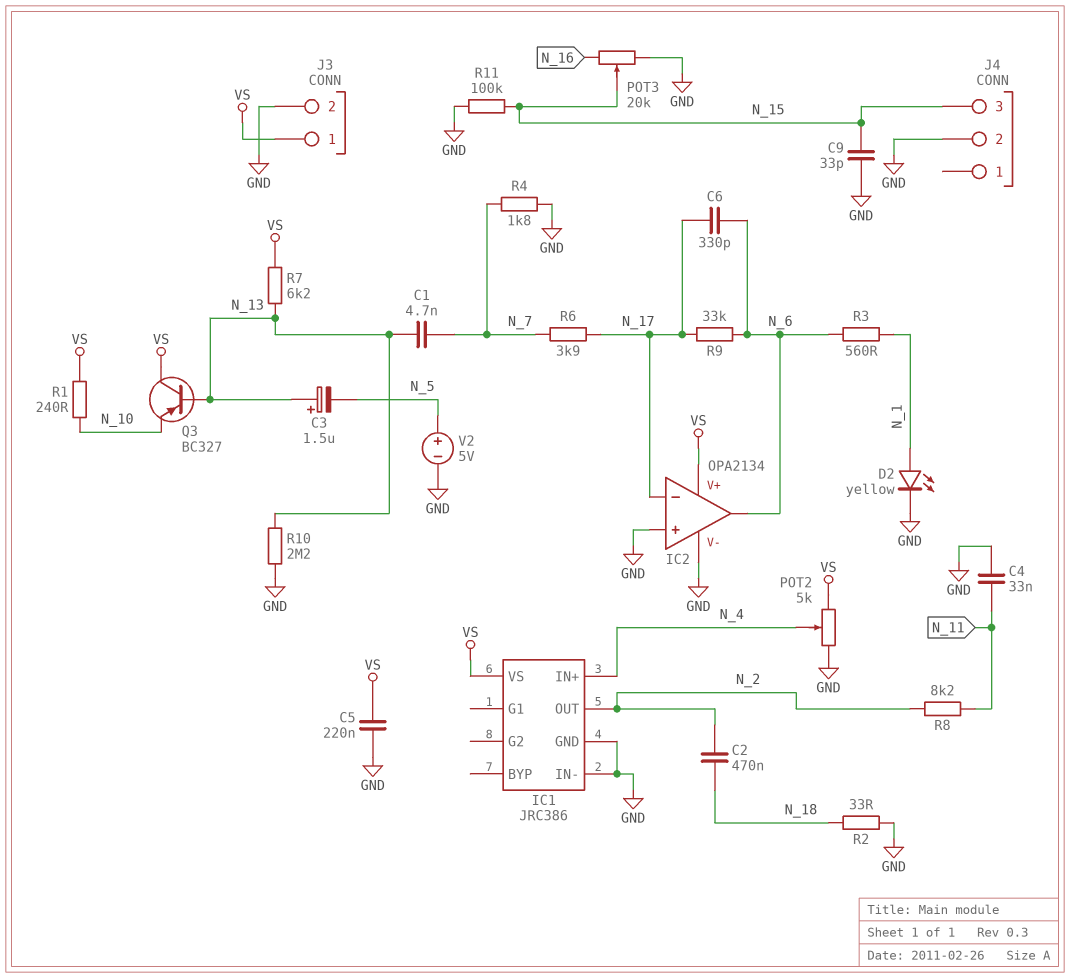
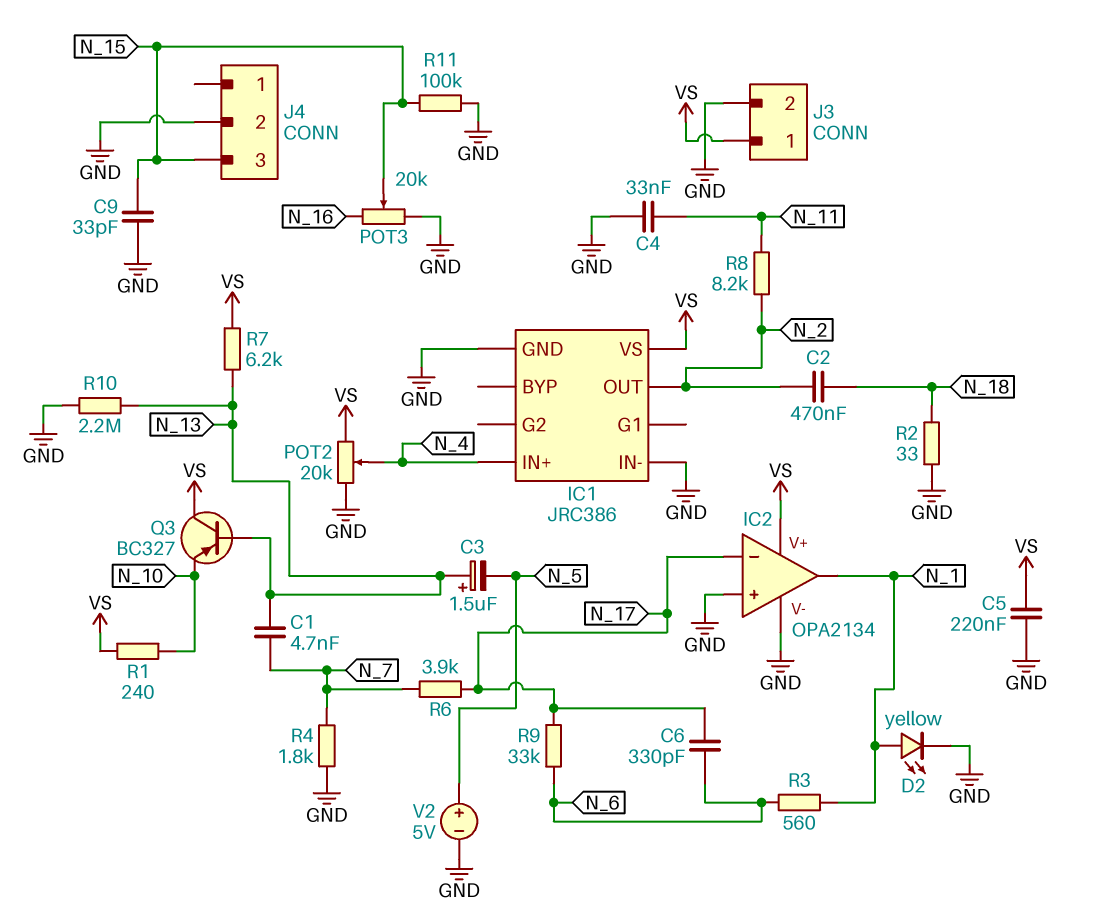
IC2 pin out: N_6 -> N_1
POT2: 5k (GND, VS, wiper N_4) -> 20k (GND, VS, wiper N_4)

